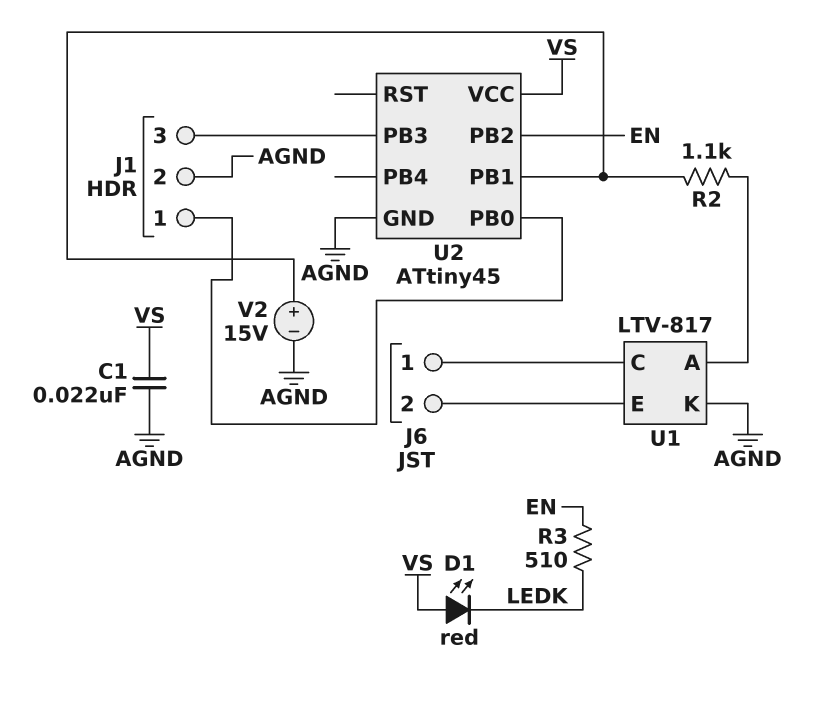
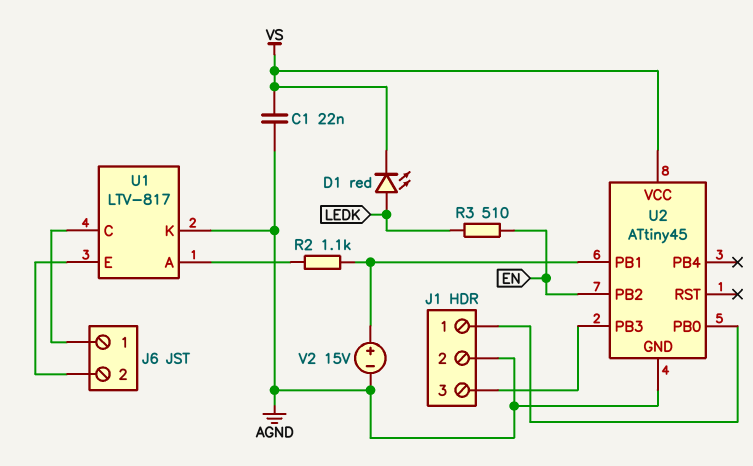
D1: LED red (A VS, K LEDK) -> LED red (A LEDK, K VS)

